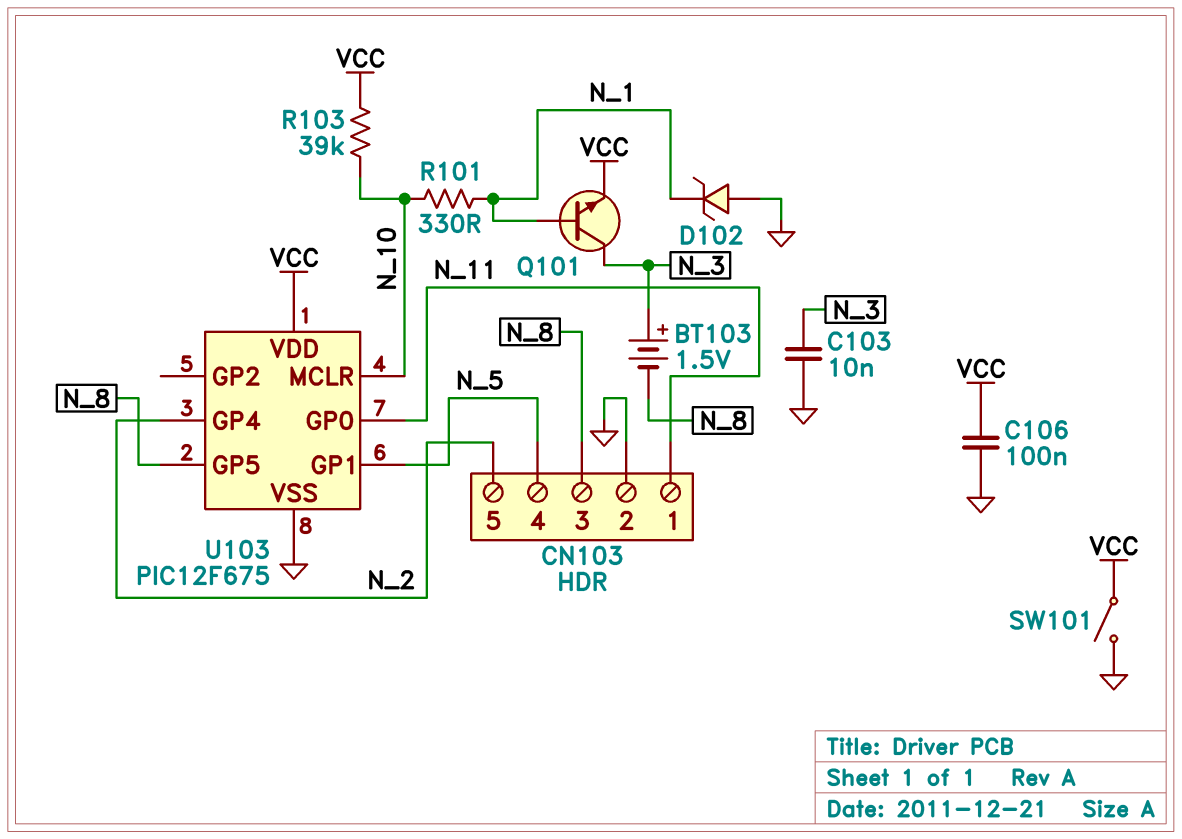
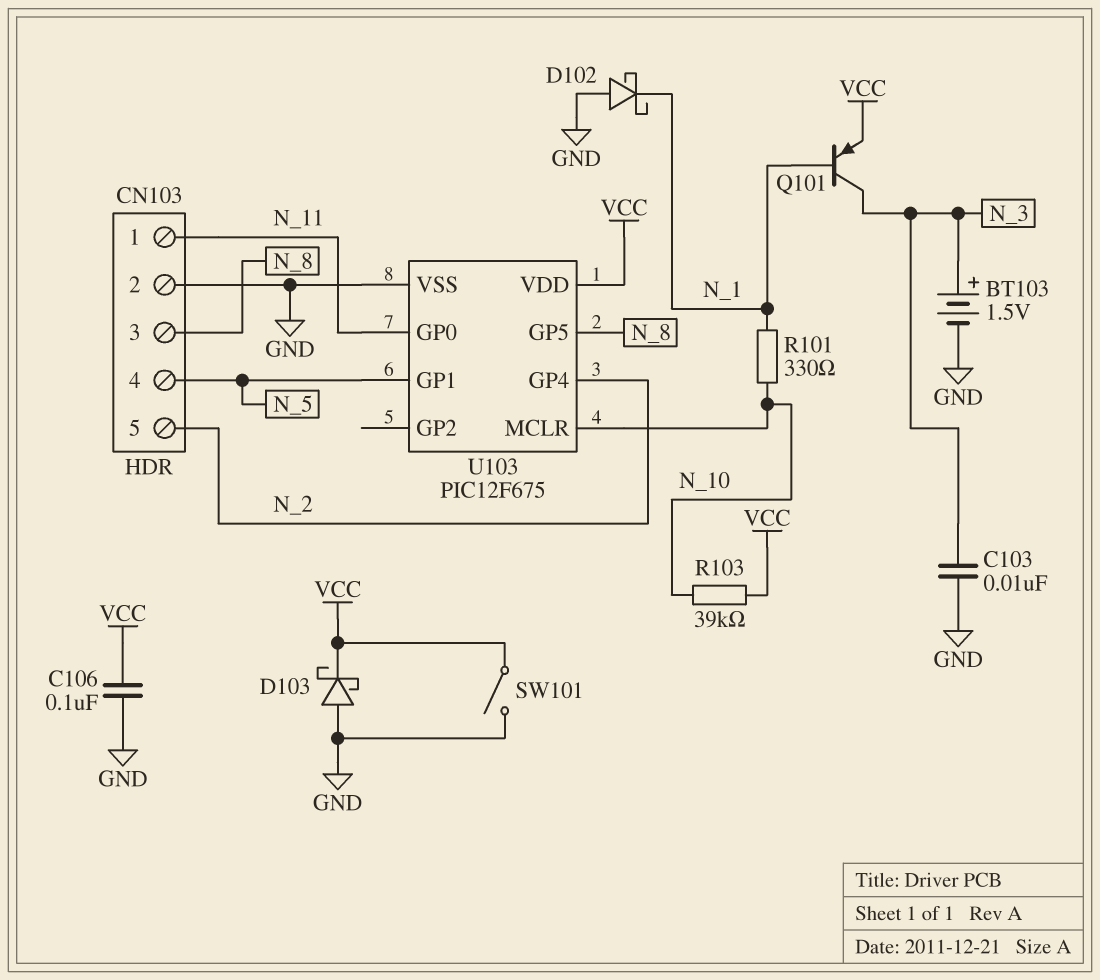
BT103: 1.5V (plus N_3, minus N_8) -> 1.5V (plus N_3, minus GND)
D102: zener (A GND, K N_1) -> schottky (A GND, K N_1)
D103: none -> schottky (A GND, K VCC)
Q101: NPN (B N_1, C N_3, E VCC) -> PNP (B N_1, C N_3, E VCC)

